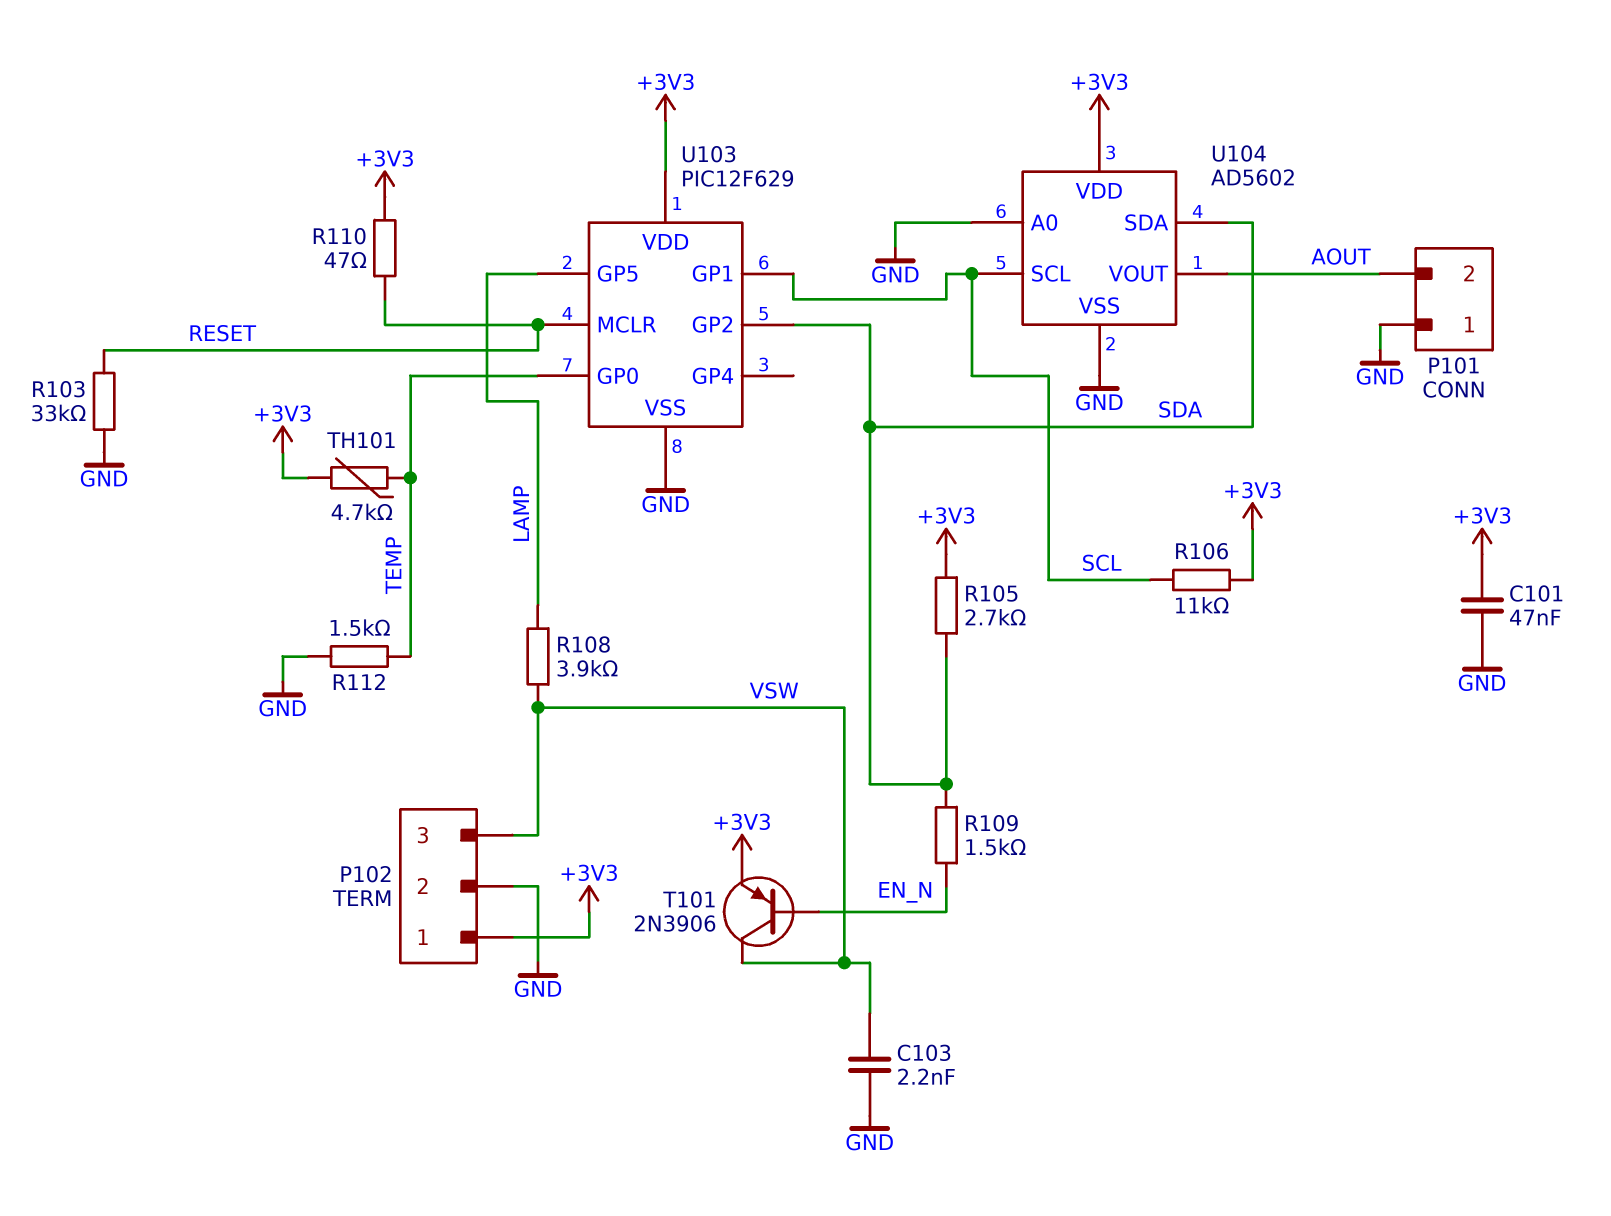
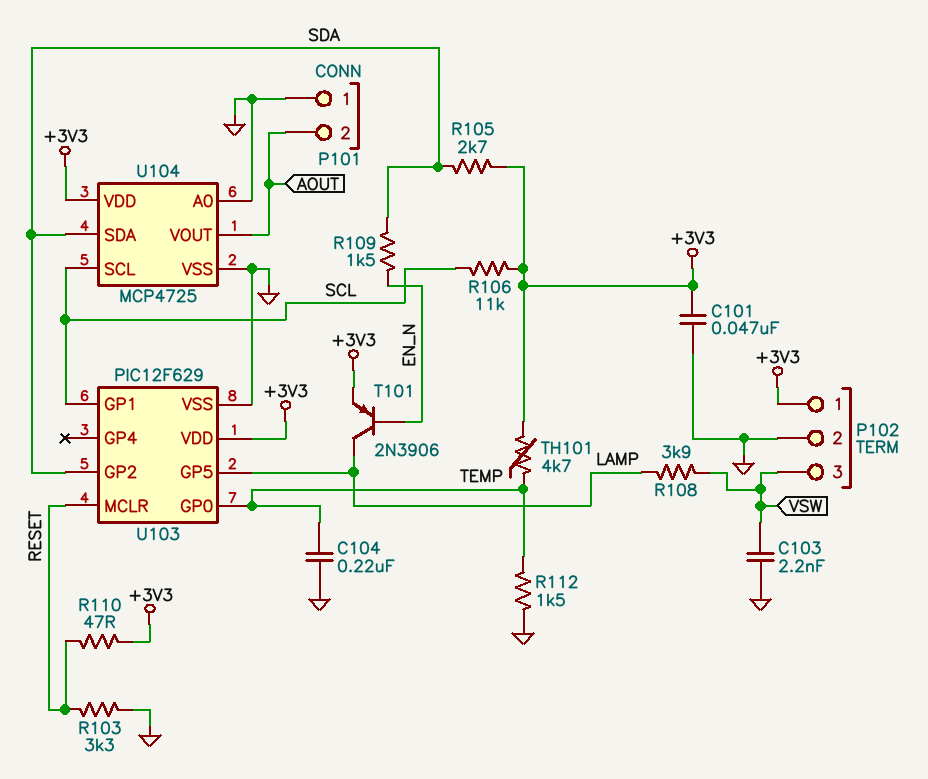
C104: none -> 220nF (GND, TEMP)
R103: 33k (GND, RESET) -> 3.3k (GND, RESET)
T101: PNP 2N3906 (B EN_N, C VSW, E +3V3) -> PNP 2N3906 (B EN_N, C LAMP, E +3V3)
U104: AD5602 -> MCP4725

